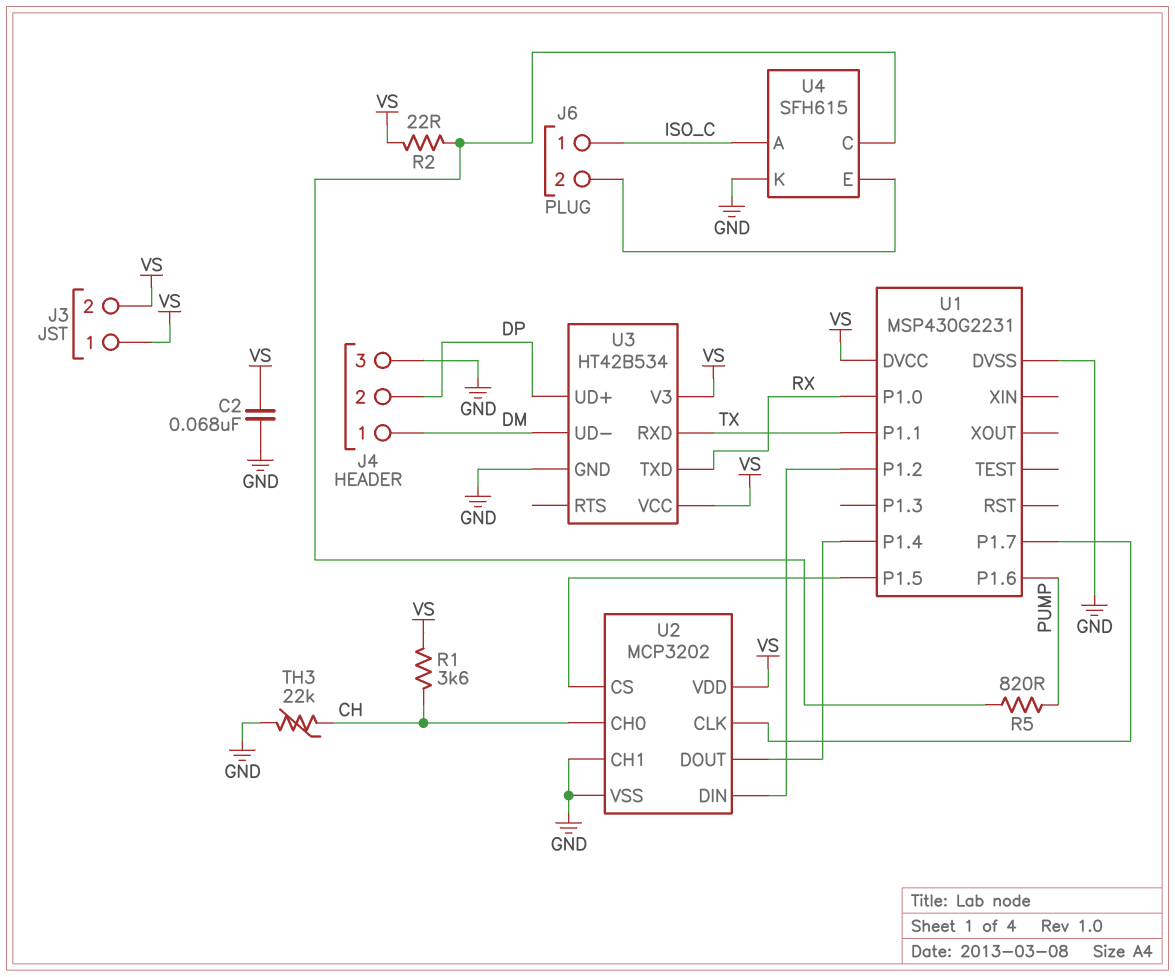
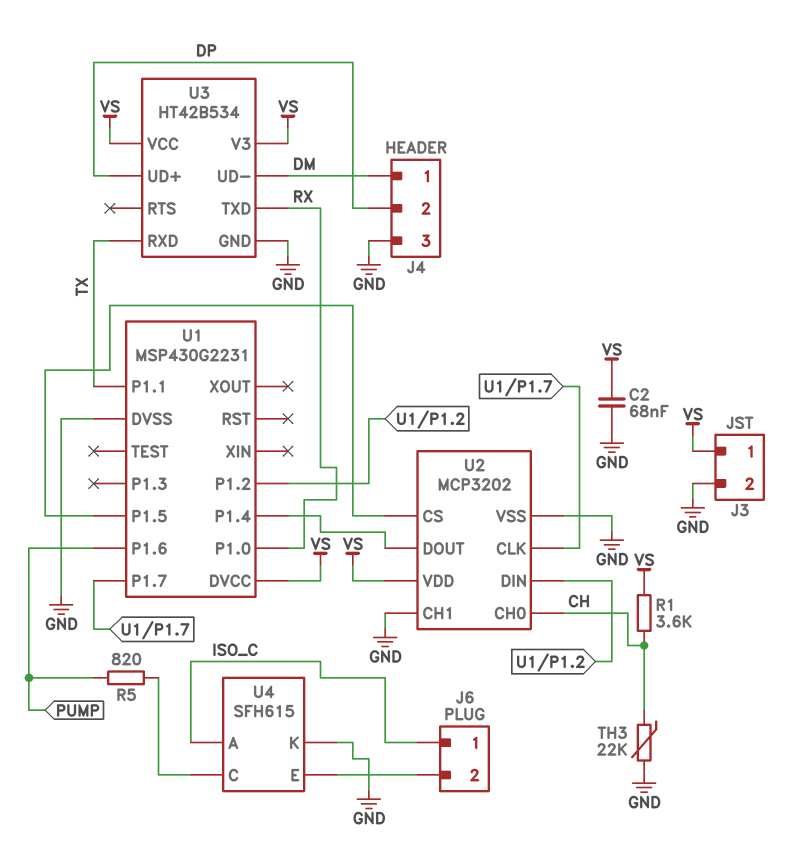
J3 pin 2: VS -> GND
R2: 22 (U4/C, VS) -> none

